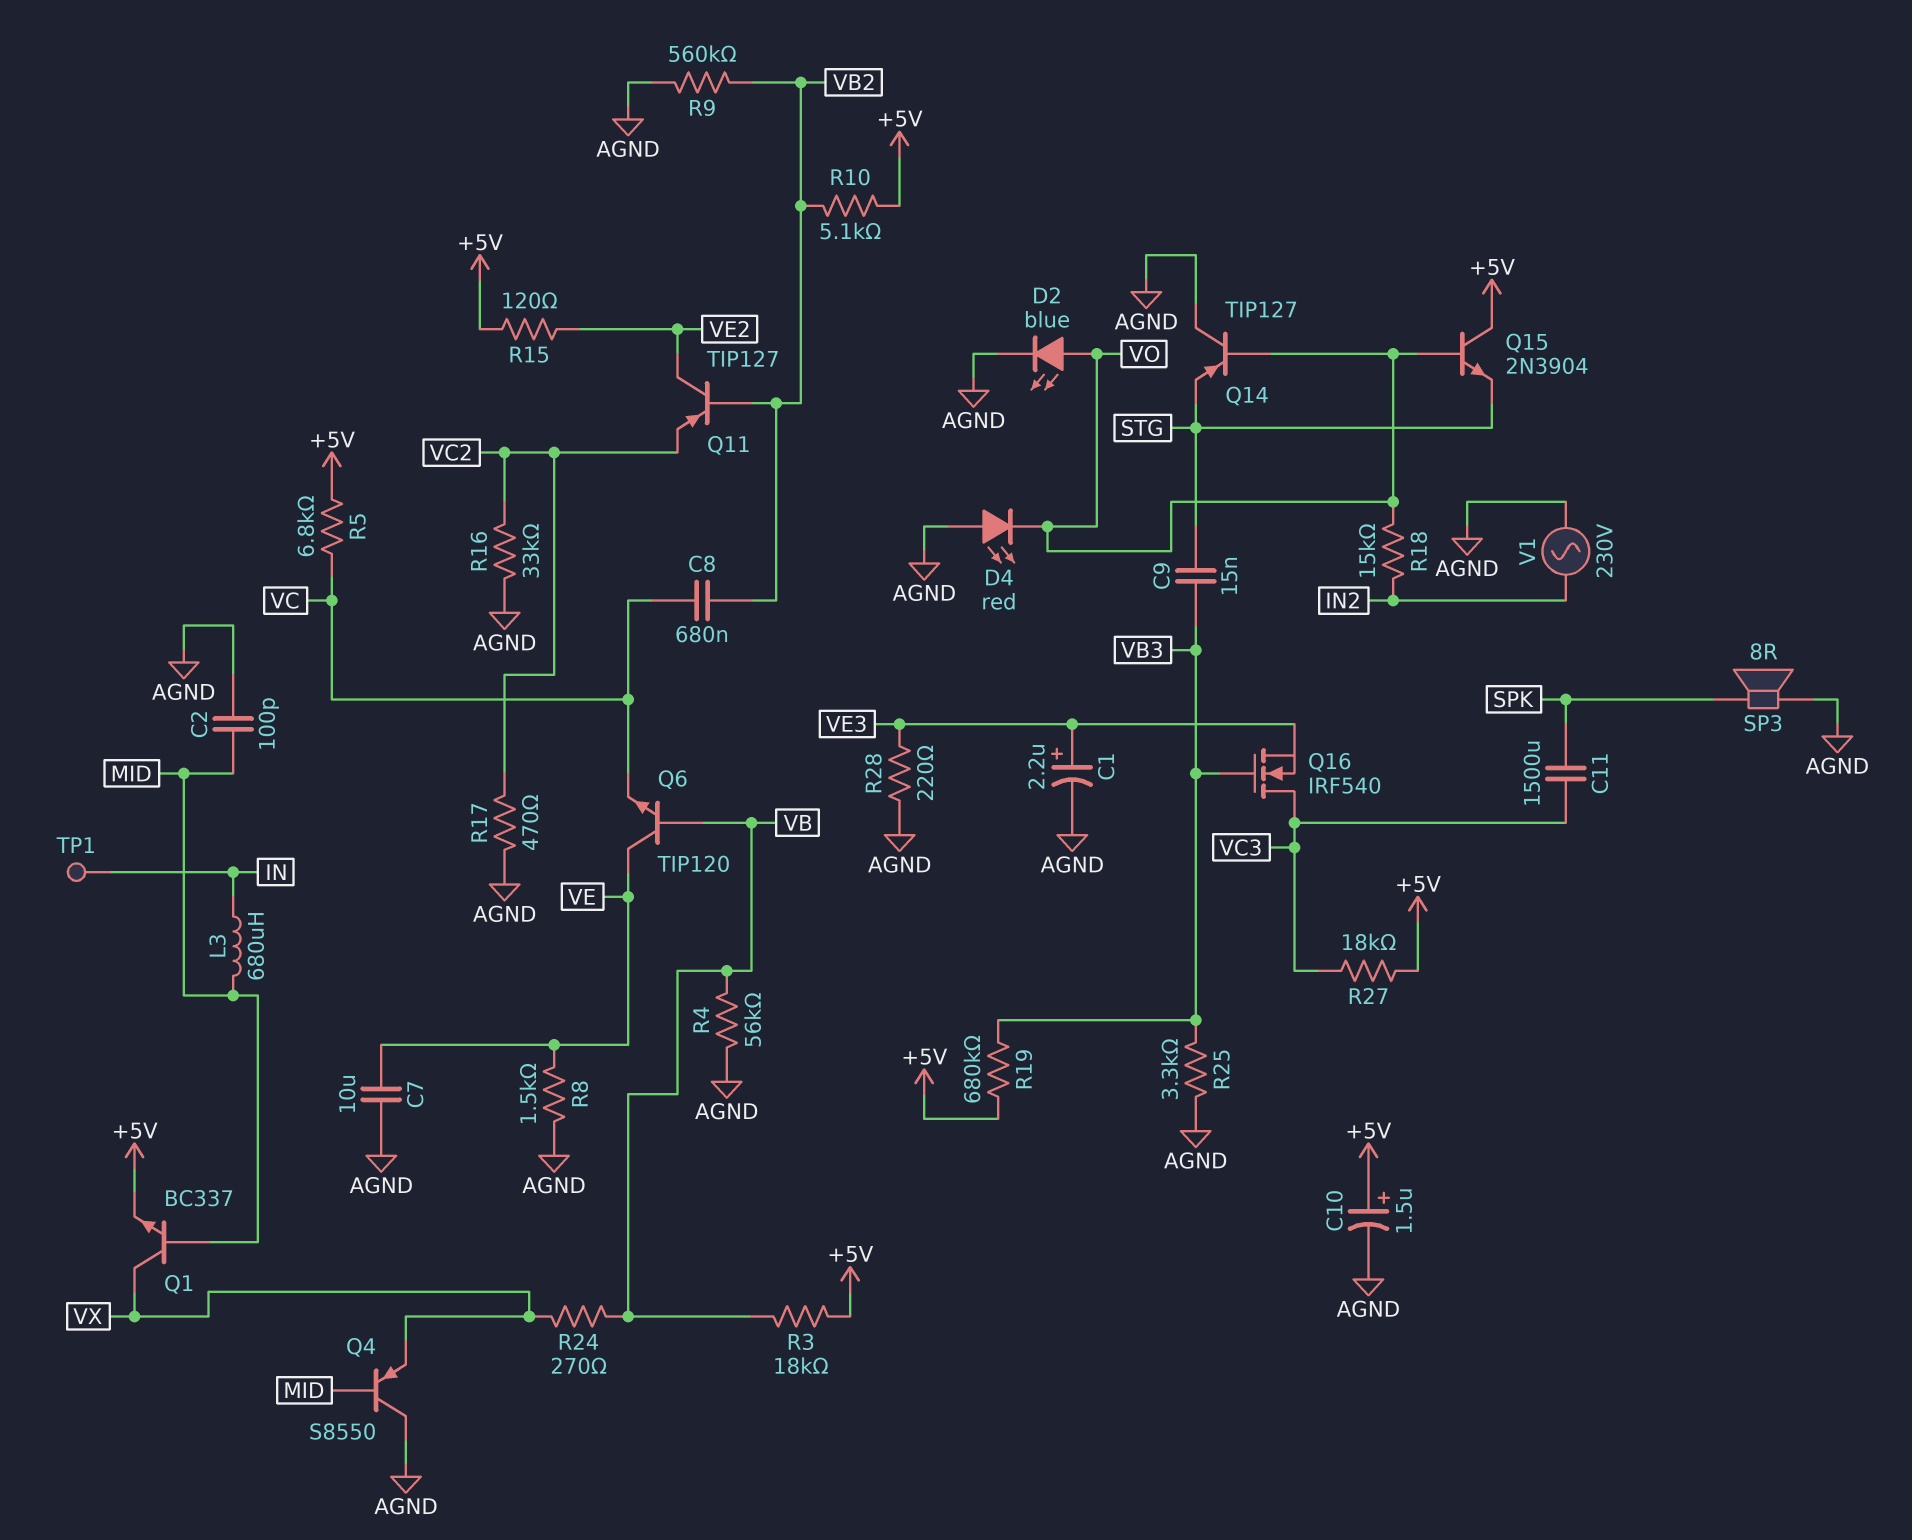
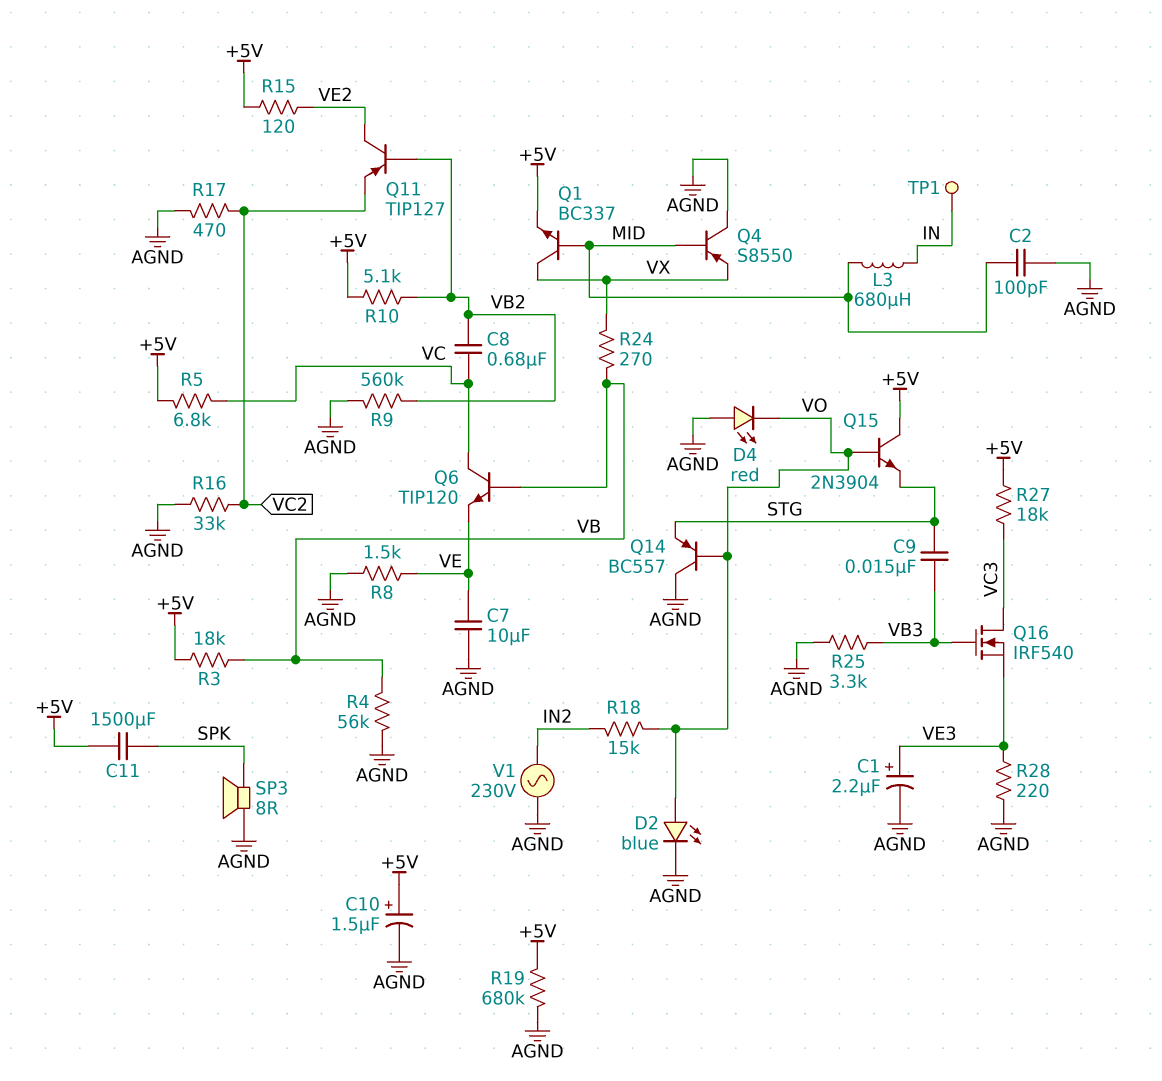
C11: 1500uF (SPK, VC3) -> 1500uF (+5V, SPK)
Q6: NPN TIP120 (B VB, C VE, E VC) -> NPN TIP120 (B VB, C VC, E VE)
Q14: PNP TIP127 (B VO, C AGND, E STG) -> PNP BC557 (B VO, C AGND, E STG)
R19: 680k (+5V, VB3) -> 680k (+5V, AGND)

